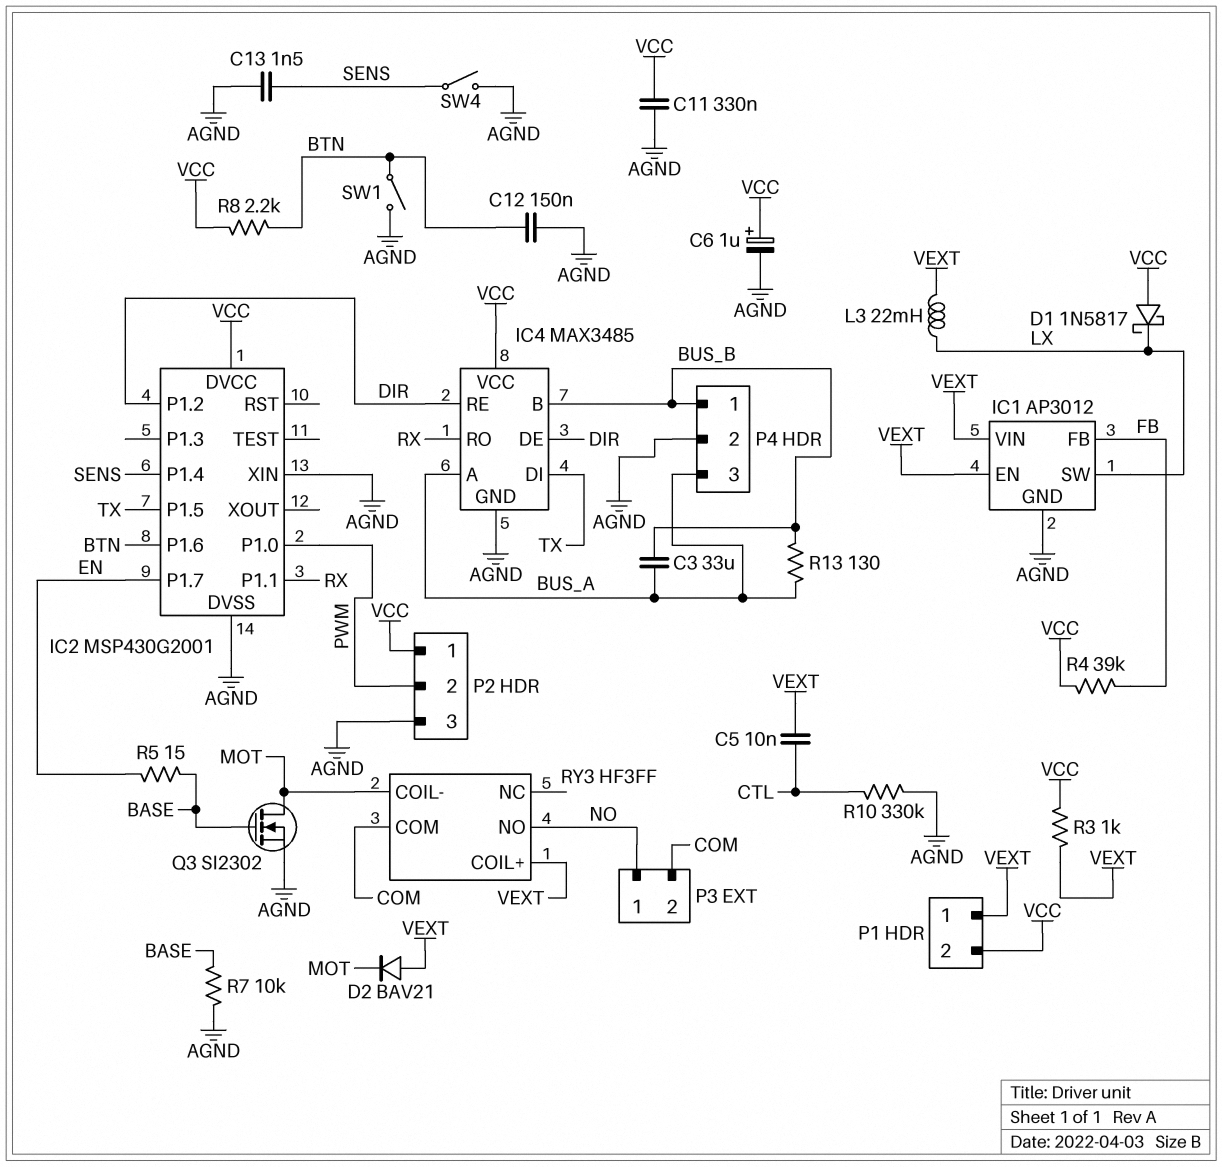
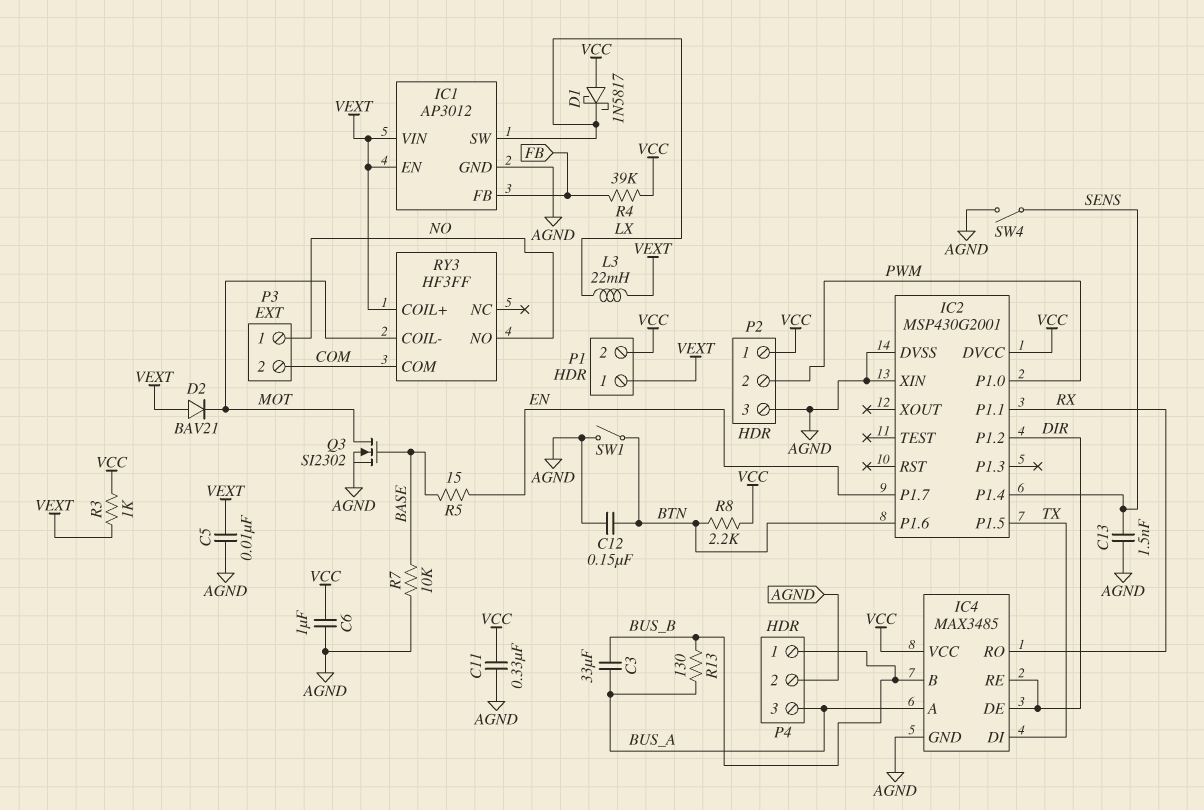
C5: 10nF (CTL, VEXT) -> 10nF (AGND, VEXT)
C6: 1uF (plus VCC, minus AGND) -> 1uF (AGND, VCC)
R10: 330k (AGND, CTL) -> none

